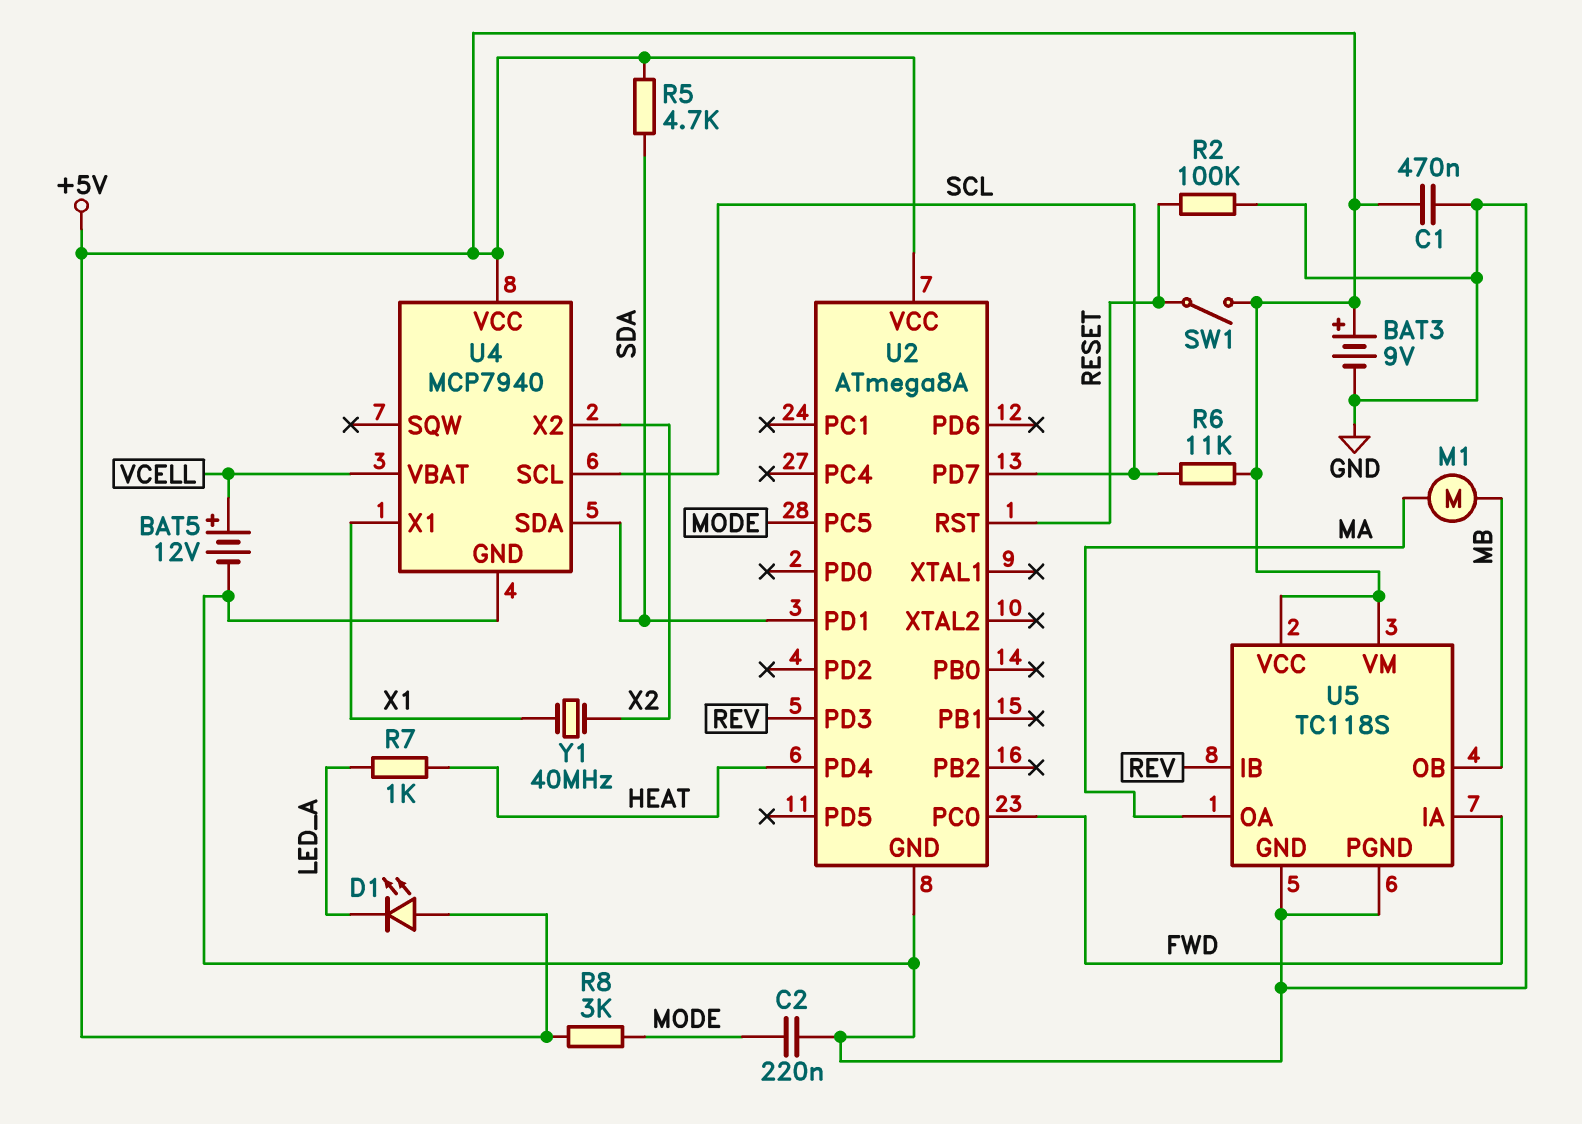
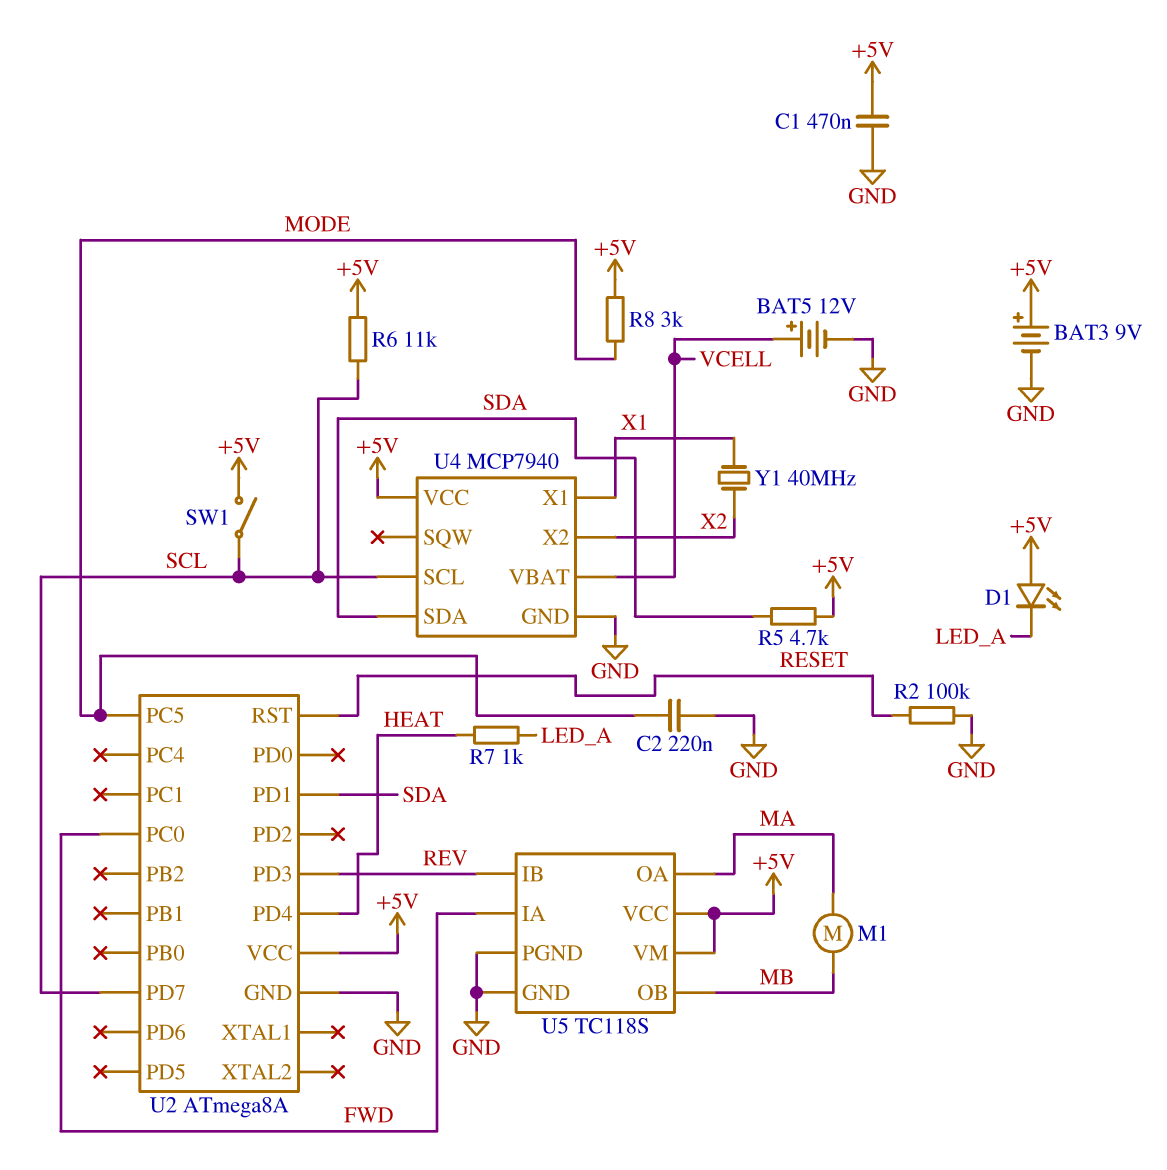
SW1: switch (+5V, RESET) -> switch (+5V, SCL)

